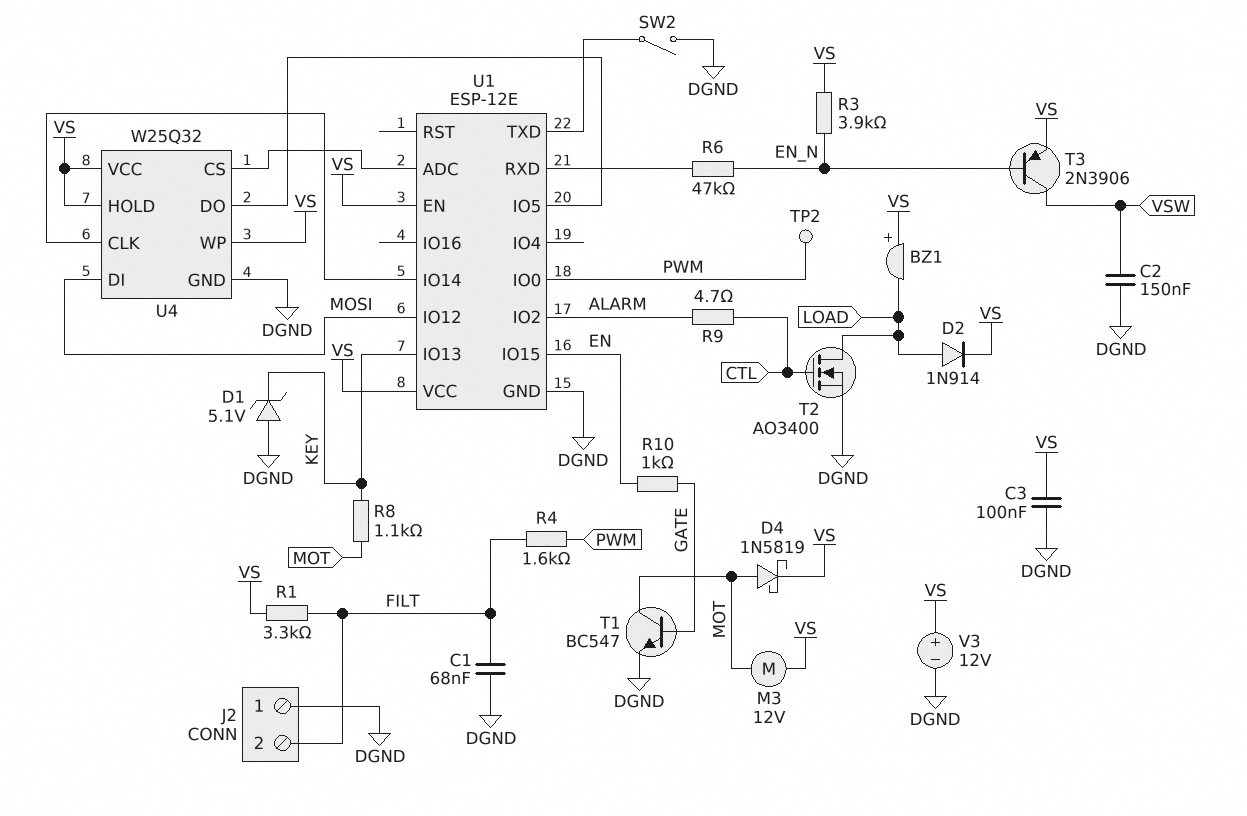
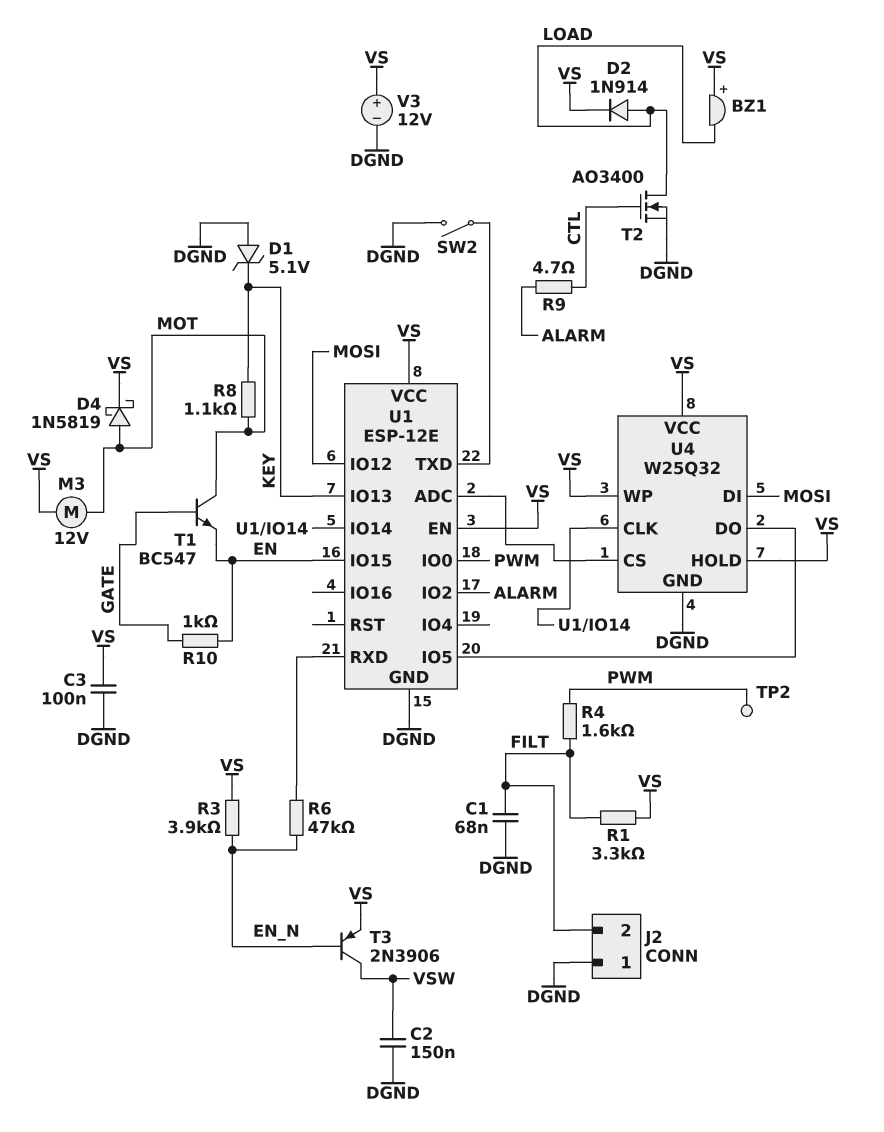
T1: NPN BC547 (B GATE, C MOT, E DGND) -> NPN BC547 (B GATE, C MOT, E EN)

